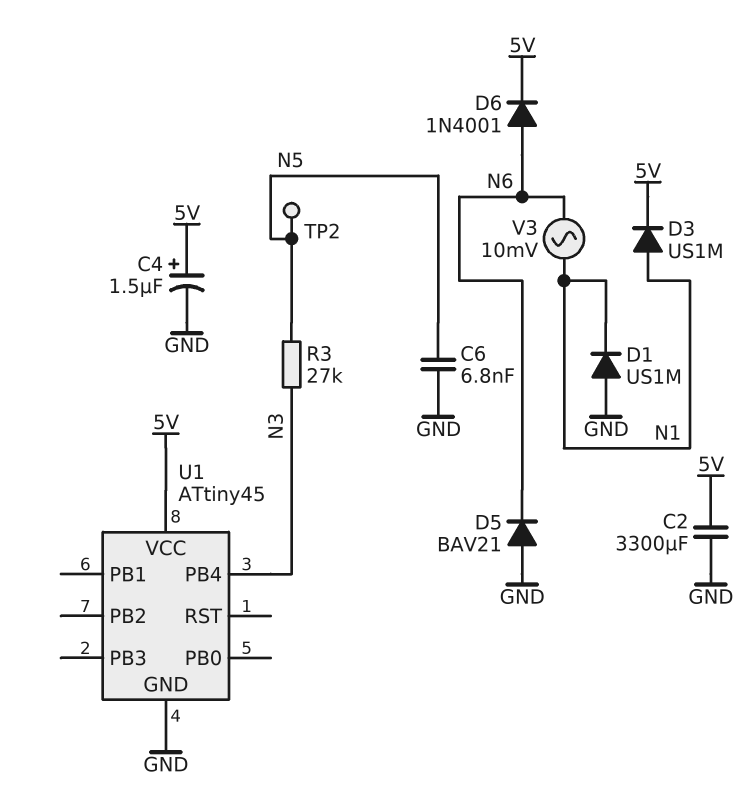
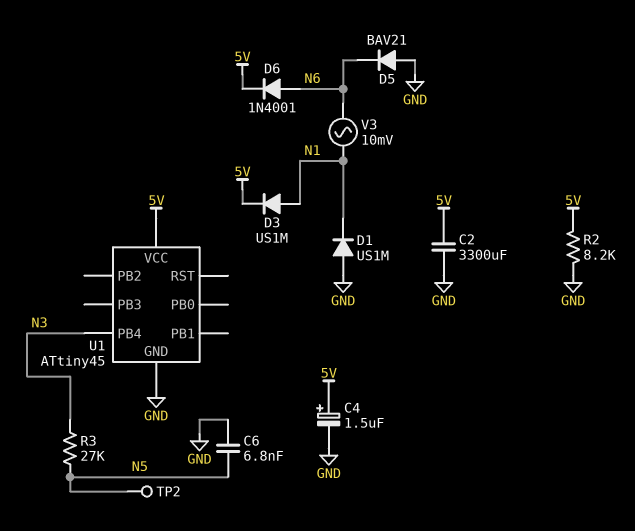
R2: none -> 8.2k (5V, GND)

